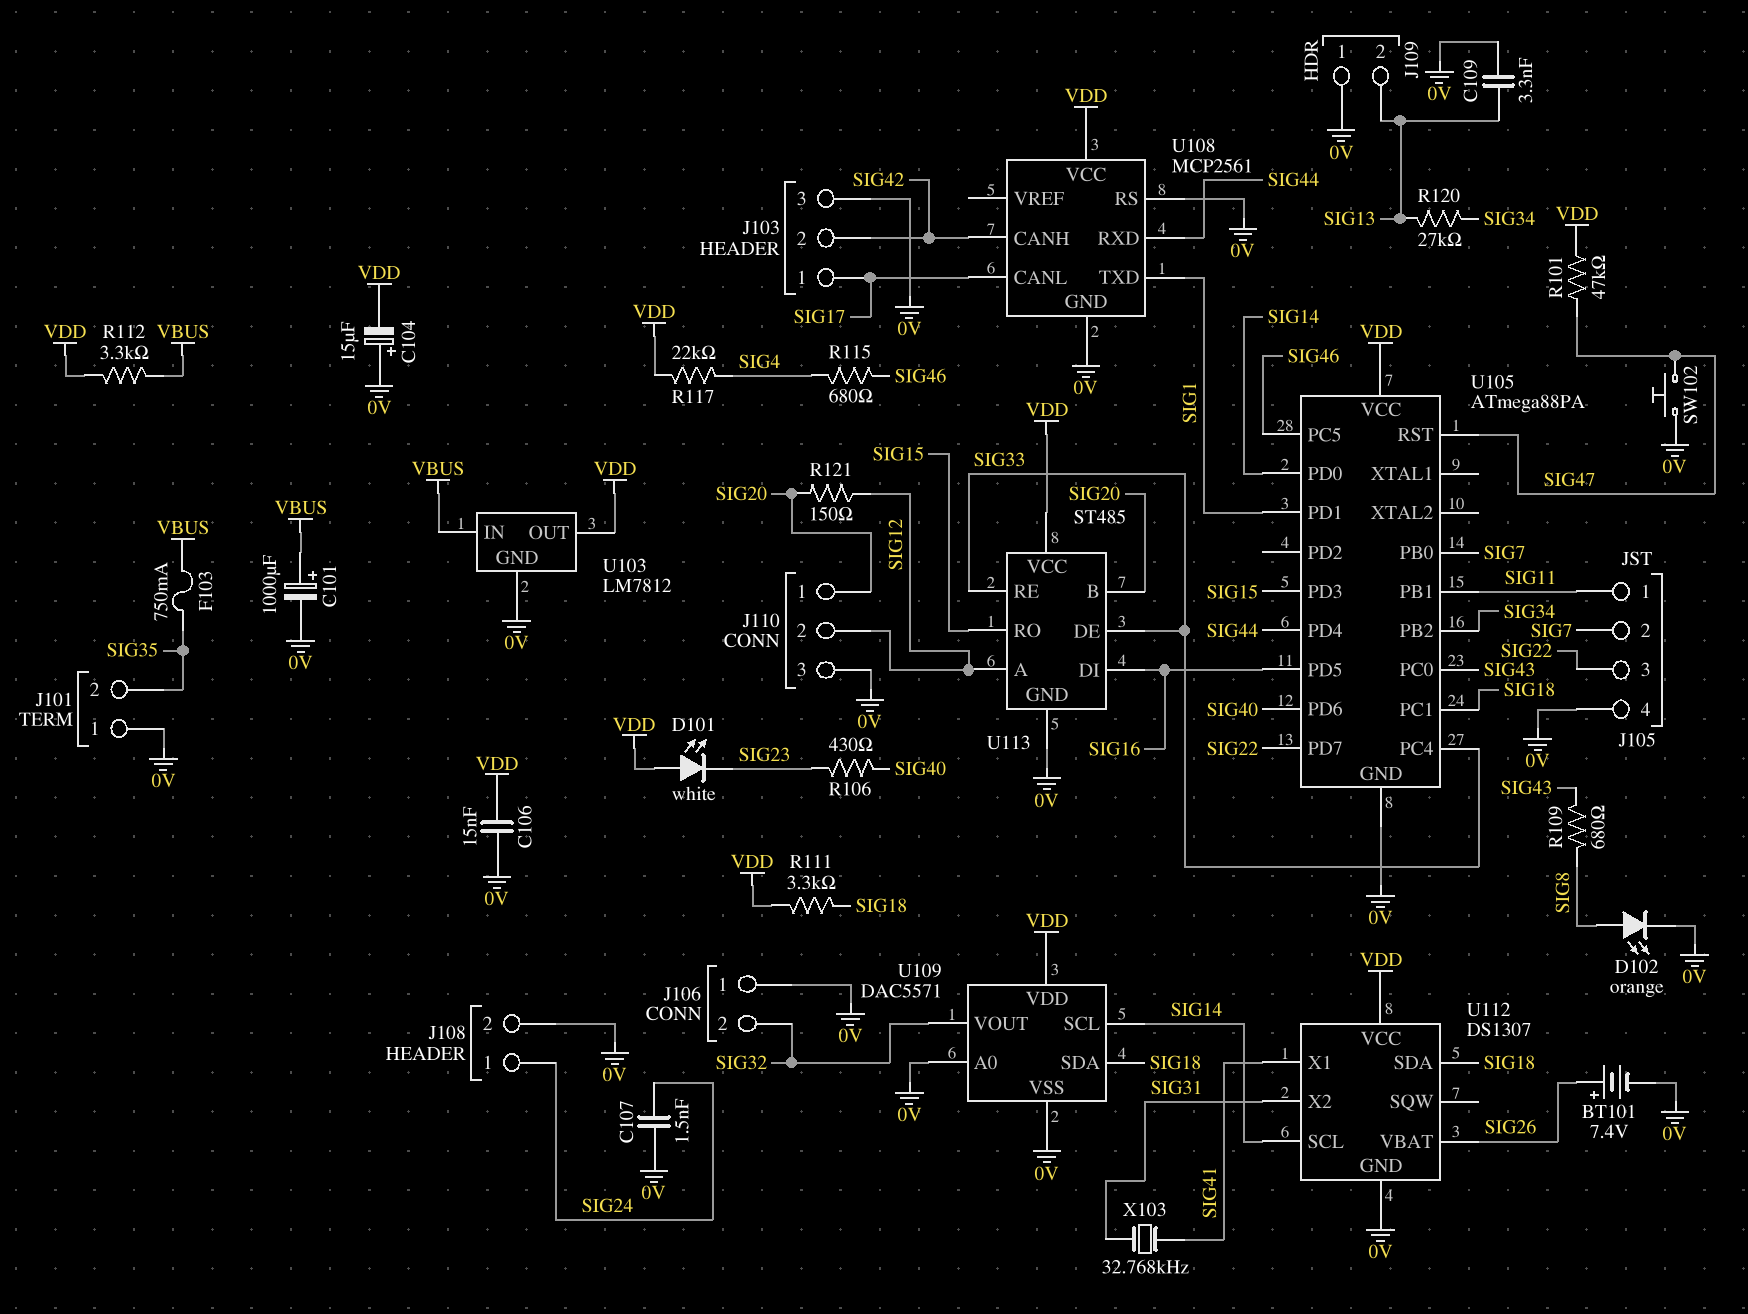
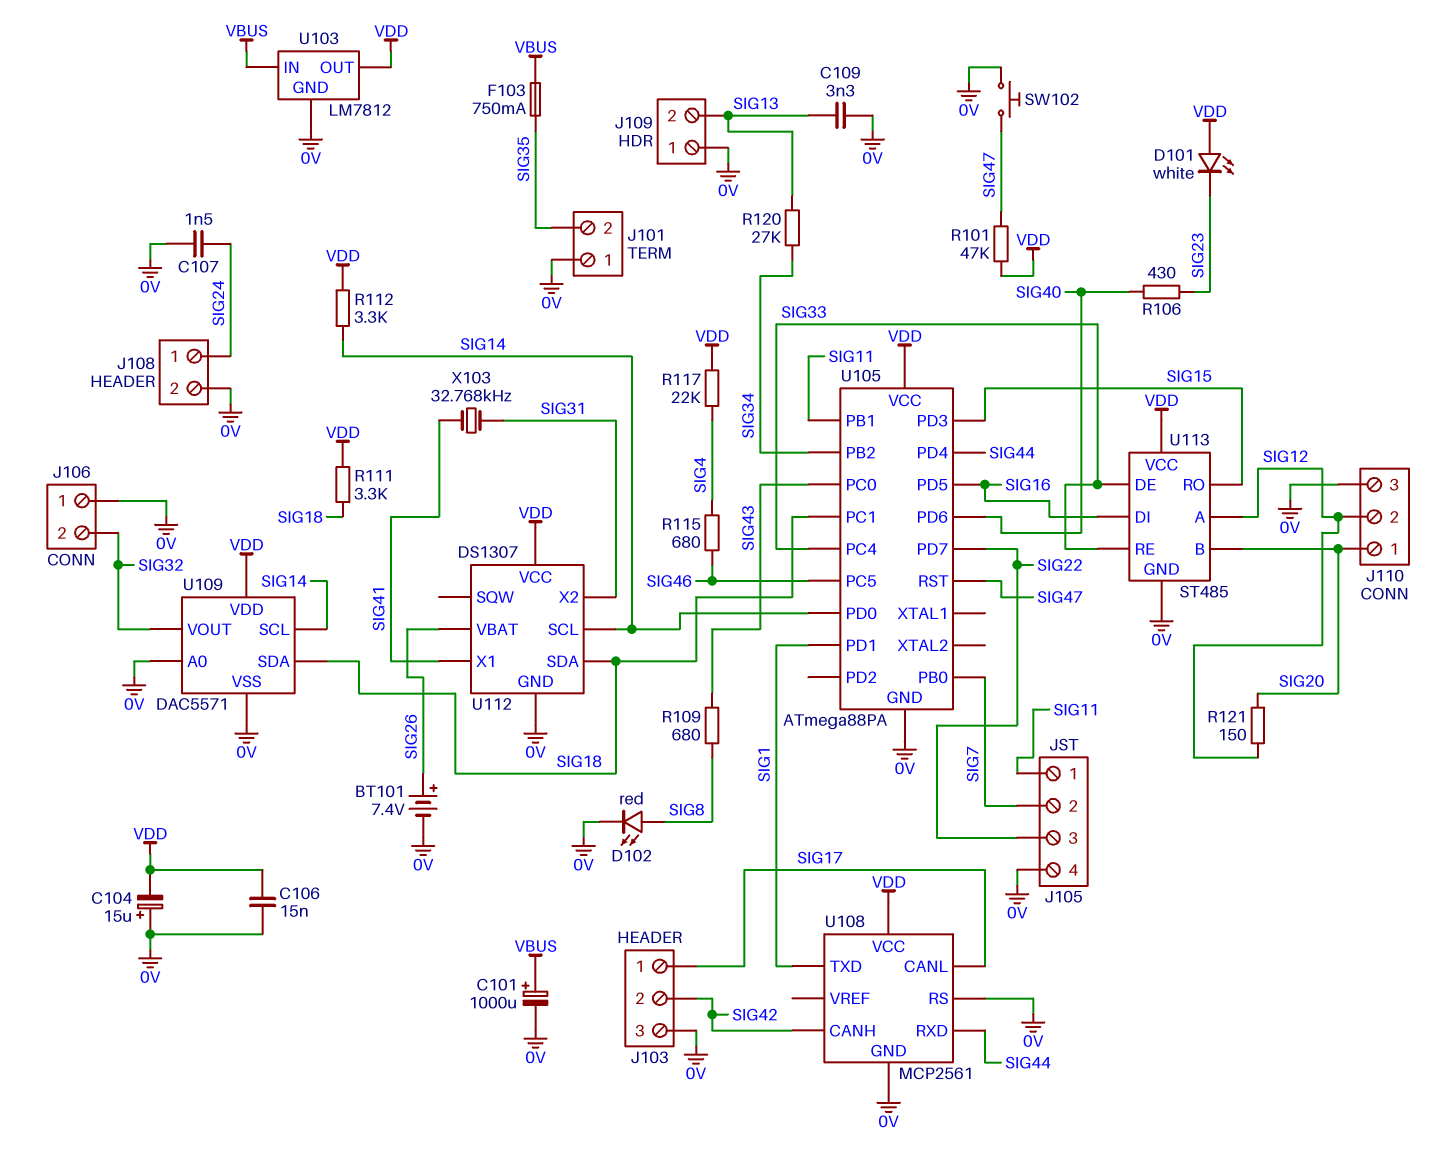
D102: LED orange (A SIG8, K 0V) -> LED red (A SIG8, K 0V)
R112: 3.3k (VBUS, VDD) -> 3.3k (SIG14, VDD)

